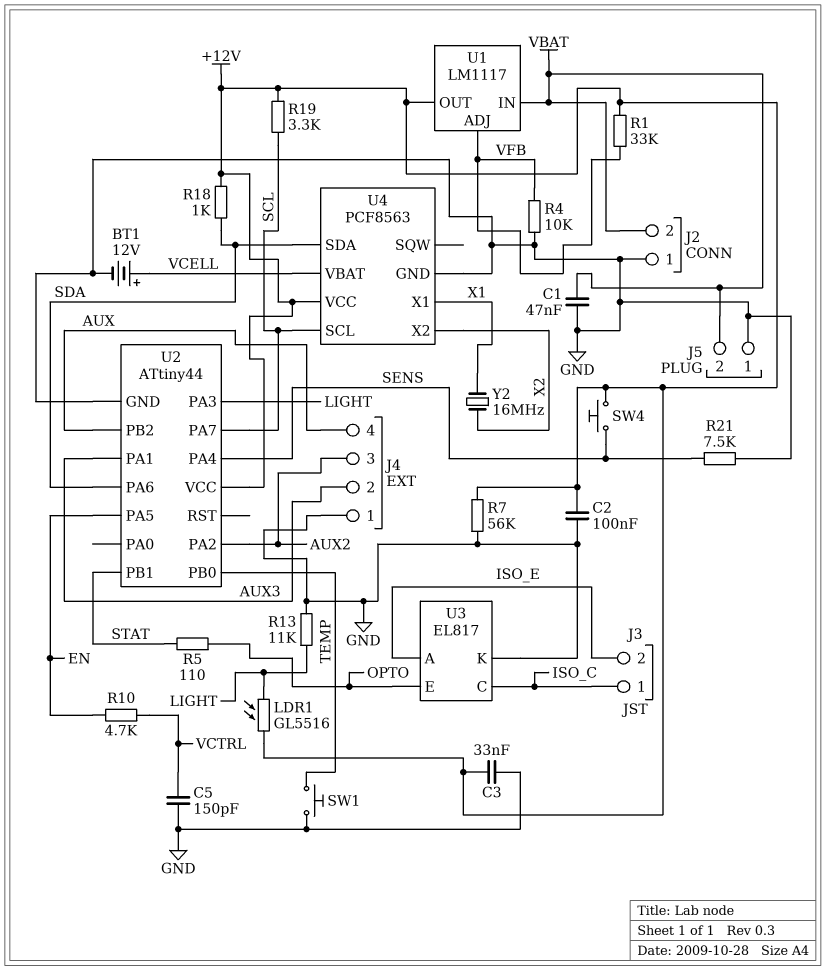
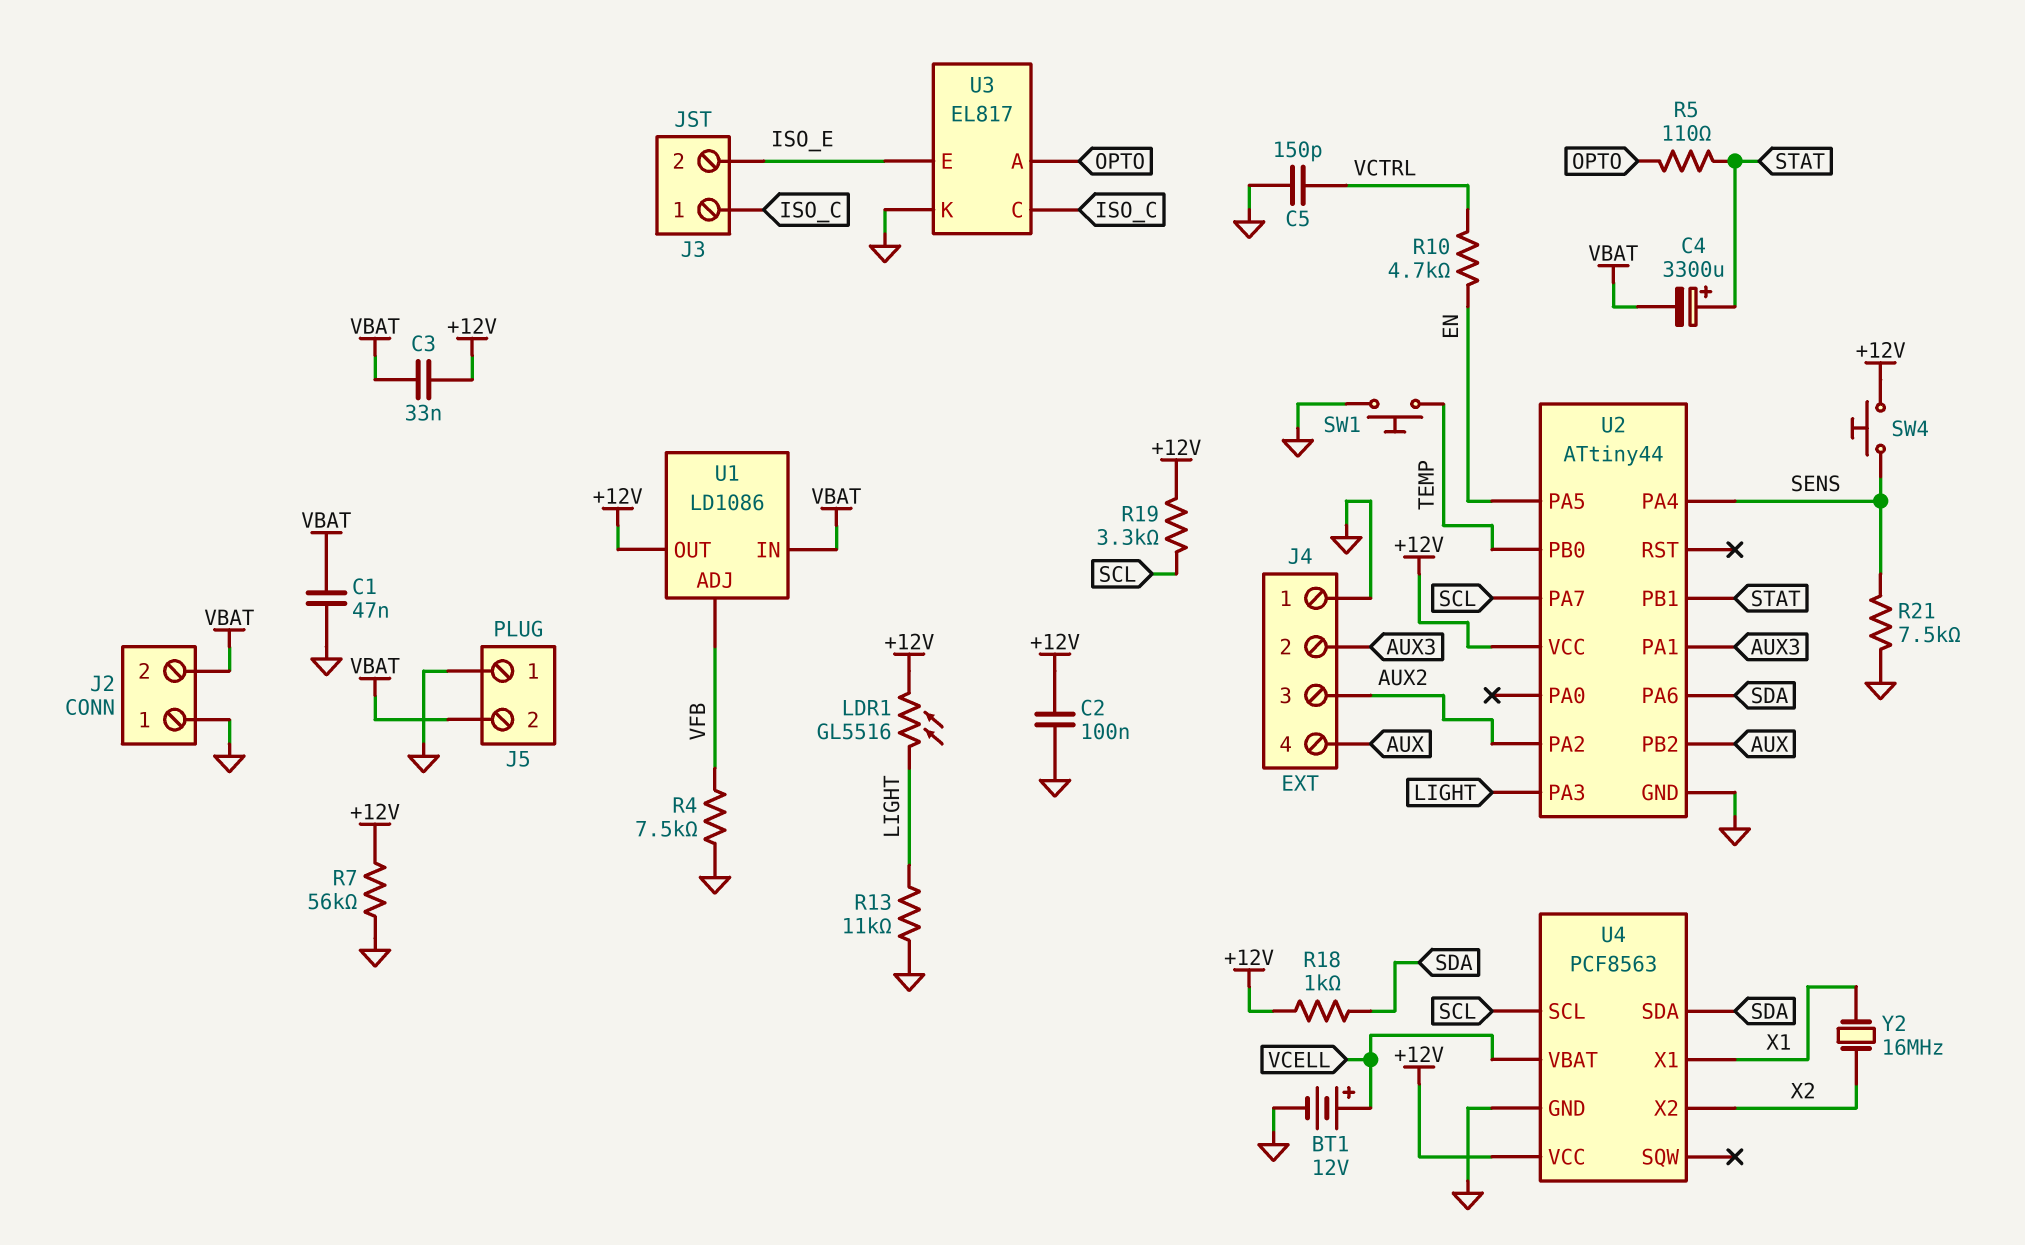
C3: 33nF (+12V, GND) -> 33nF (+12V, VBAT)
C4: none -> 3300uF (plus STAT, minus VBAT)
R1: 33k (+12V, VFB) -> none
R4: 10k (GND, VFB) -> 7.5k (GND, VFB)
U1: LM1117 -> LD1086
U3 pin A: ISO_E -> OPTO
U3 pin E: OPTO -> ISO_E

